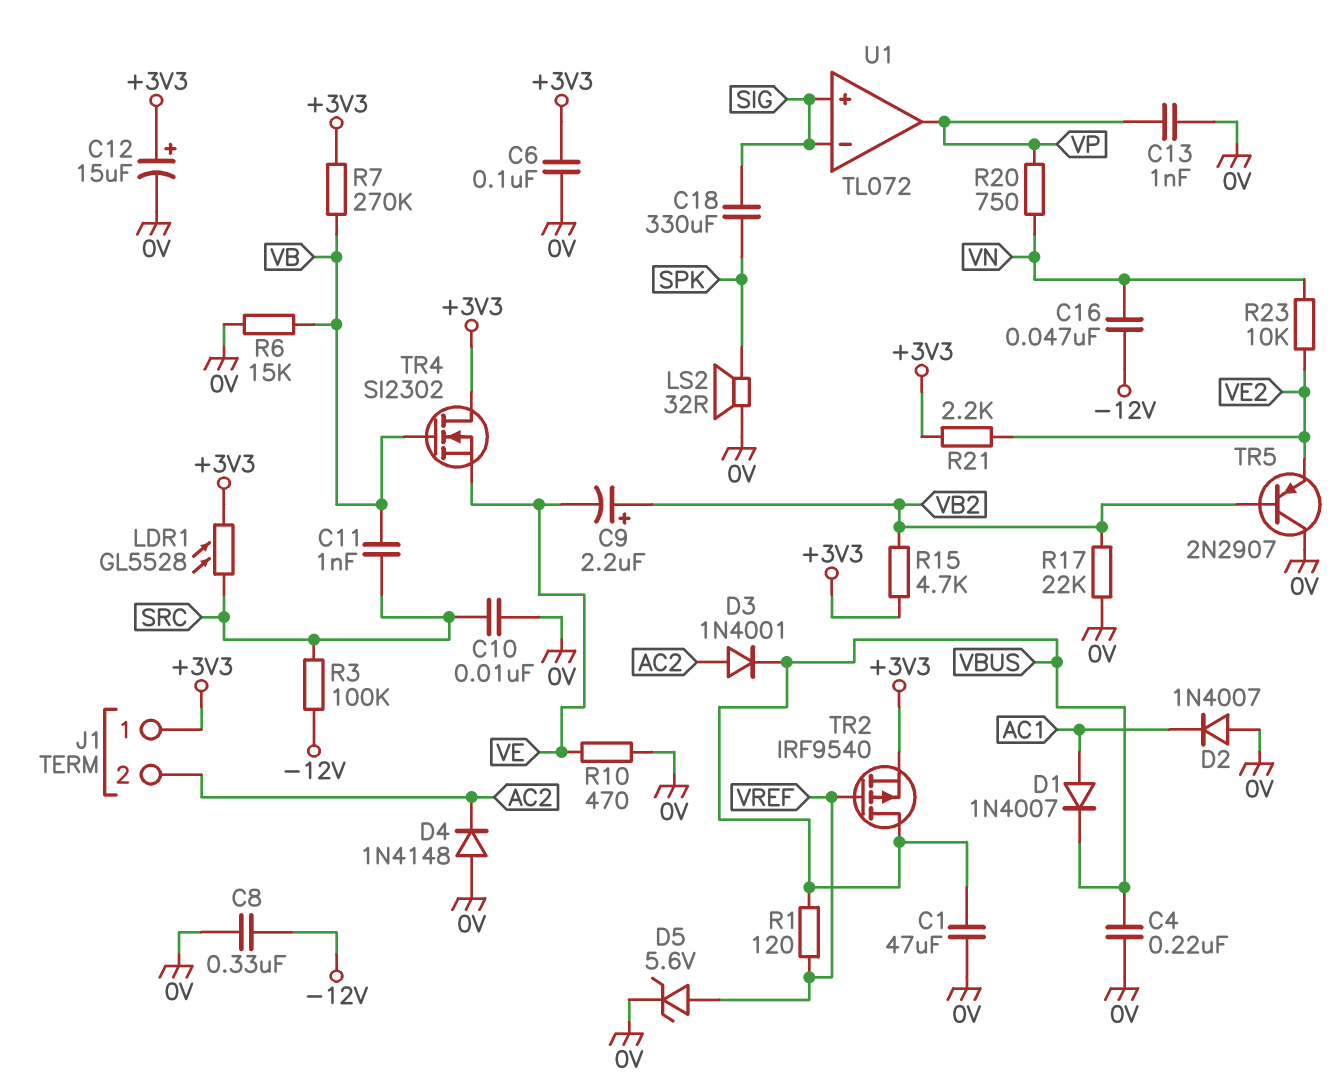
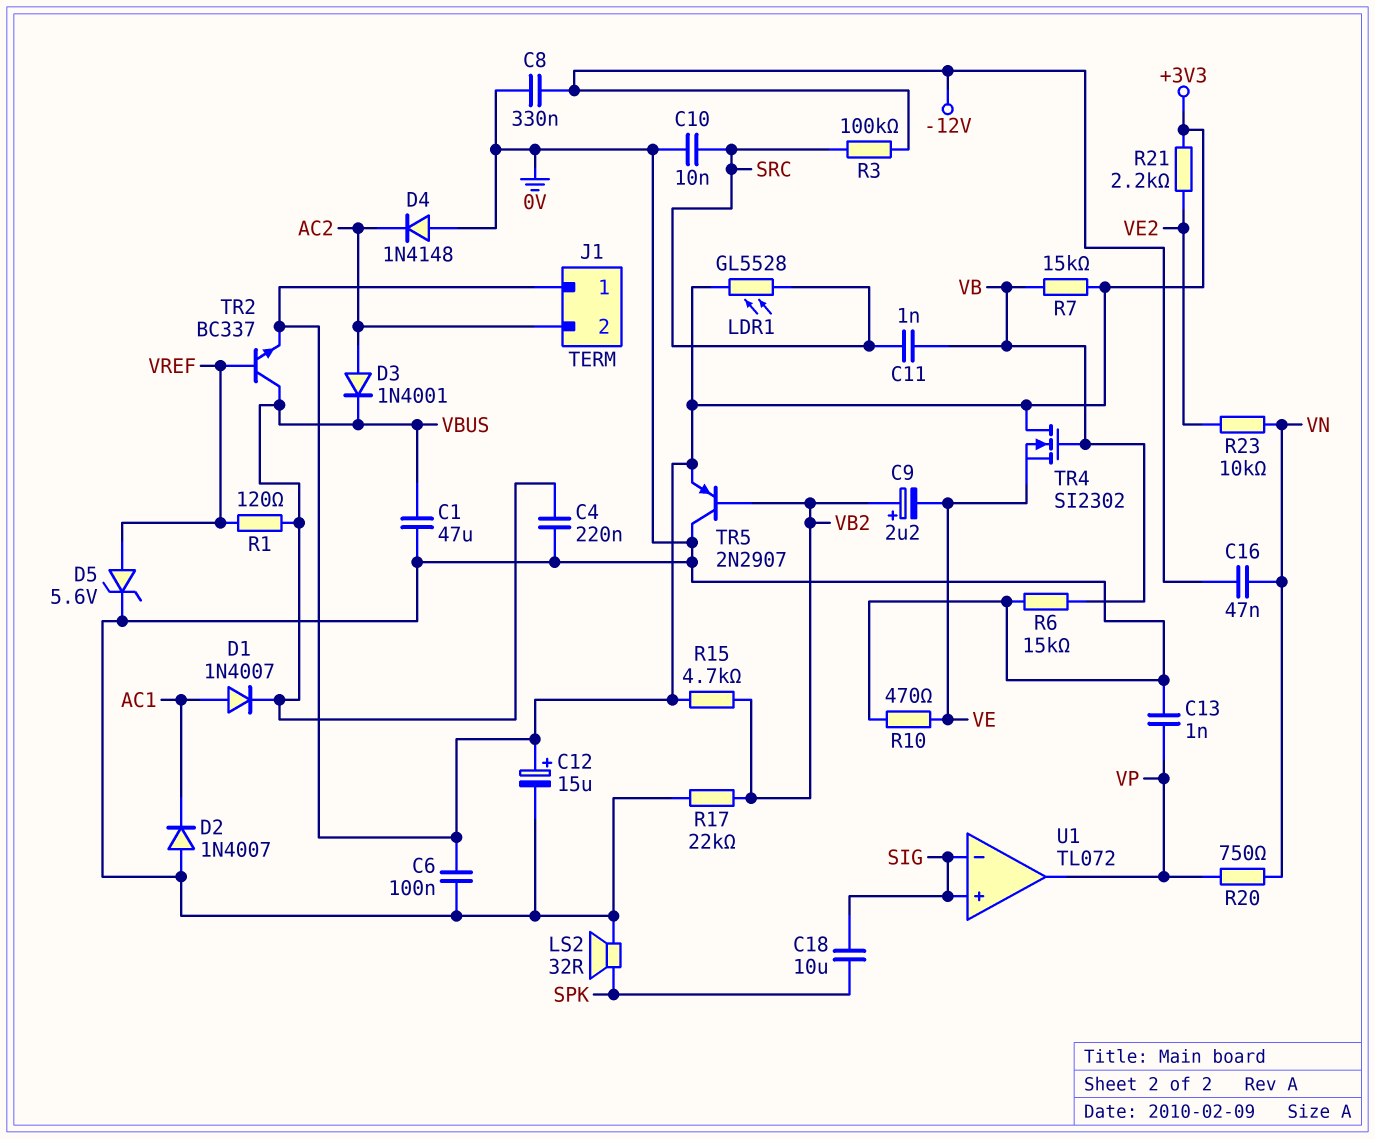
C18: 330uF (SIG, SPK) -> 10uF (SIG, SPK)
R7: 270k (+3V3, VB) -> 15k (+3V3, VB)
TR2: PMOS IRF9540 (G VREF, D VBUS, S +3V3) -> NPN BC337 (B VREF, C VBUS, E +3V3)
TR5: PNP 2N2907 (B VB2, C 0V, E VE2) -> PNP 2N2907 (B VB2, C 0V, E +3V3)

